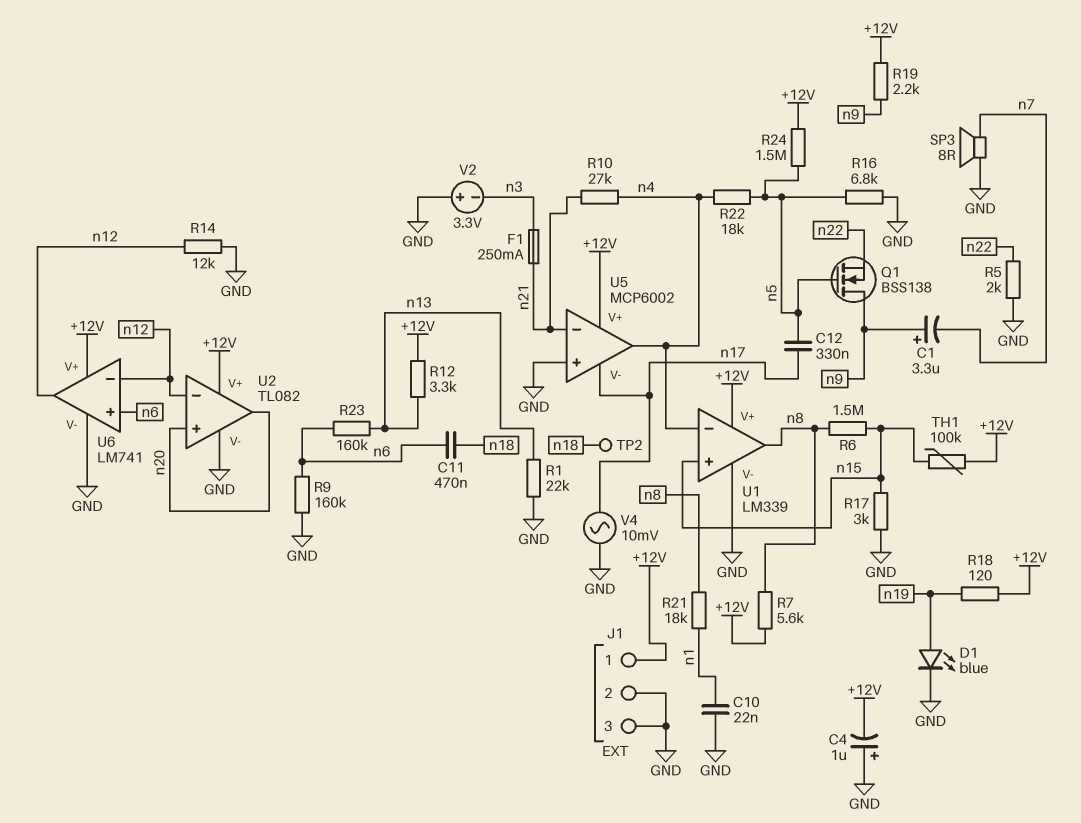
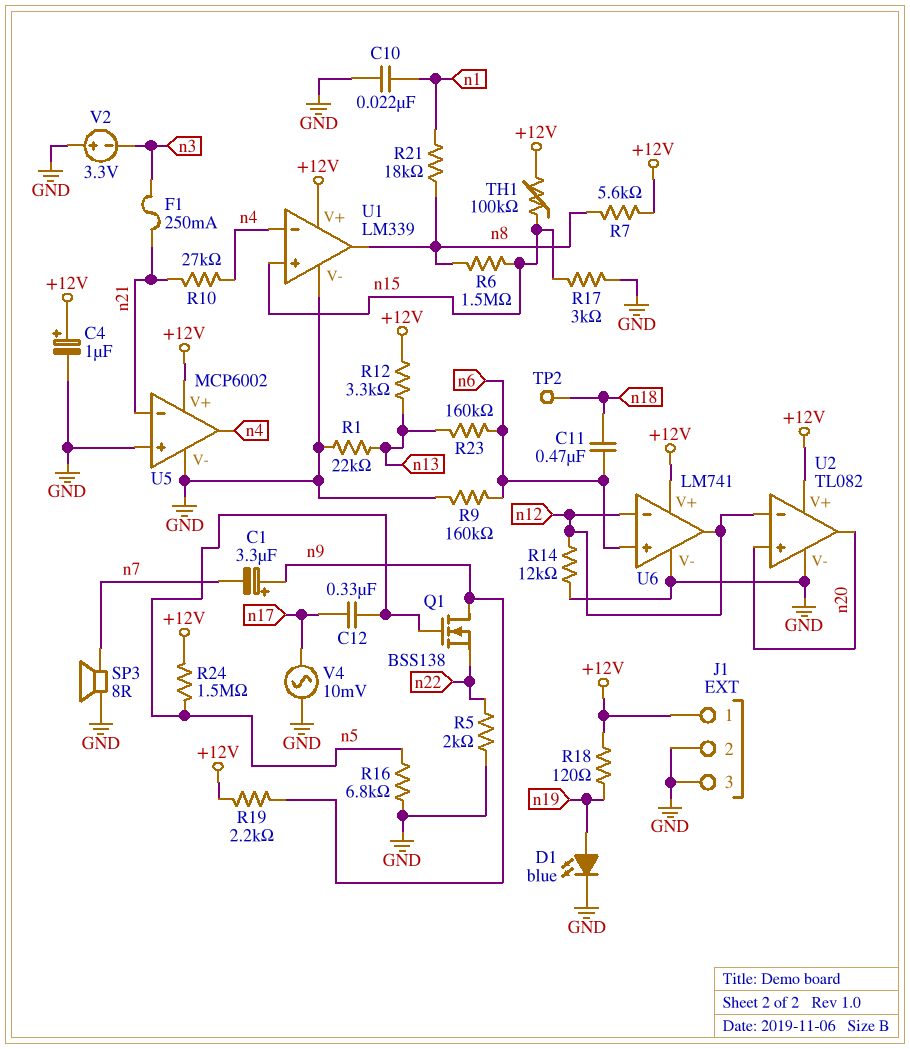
C4: 1uF (plus GND, minus +12V) -> 1uF (plus +12V, minus GND)
R22: 18k (n4, n5) -> none
U5 pin V-: n17 -> GND

